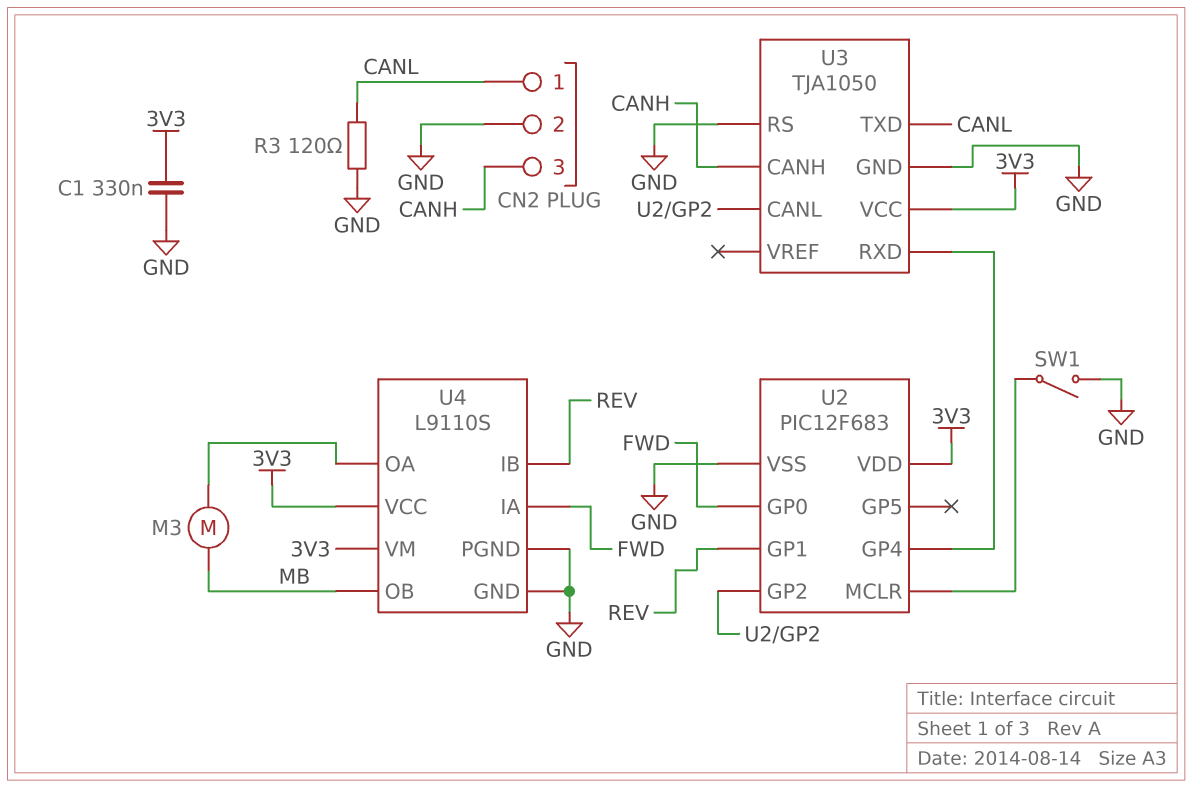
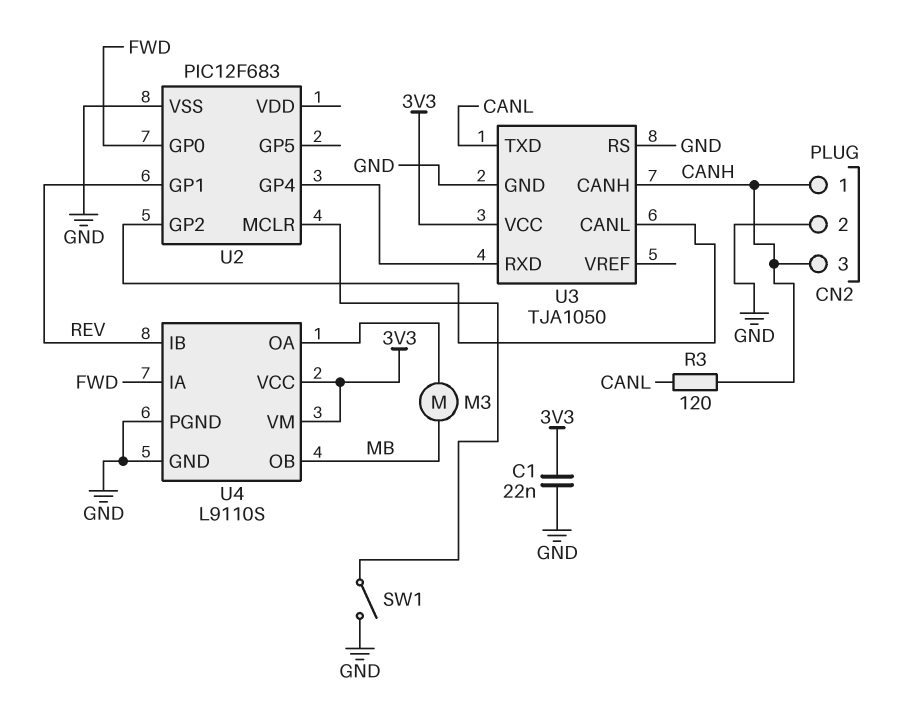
C1: 330nF (3V3, GND) -> 22nF (3V3, GND)
CN2 pin 1: CANL -> CANH
R3: 120 (CANL, GND) -> 120 (CANH, CANL)
U2 pin VDD: 3V3 -> none

